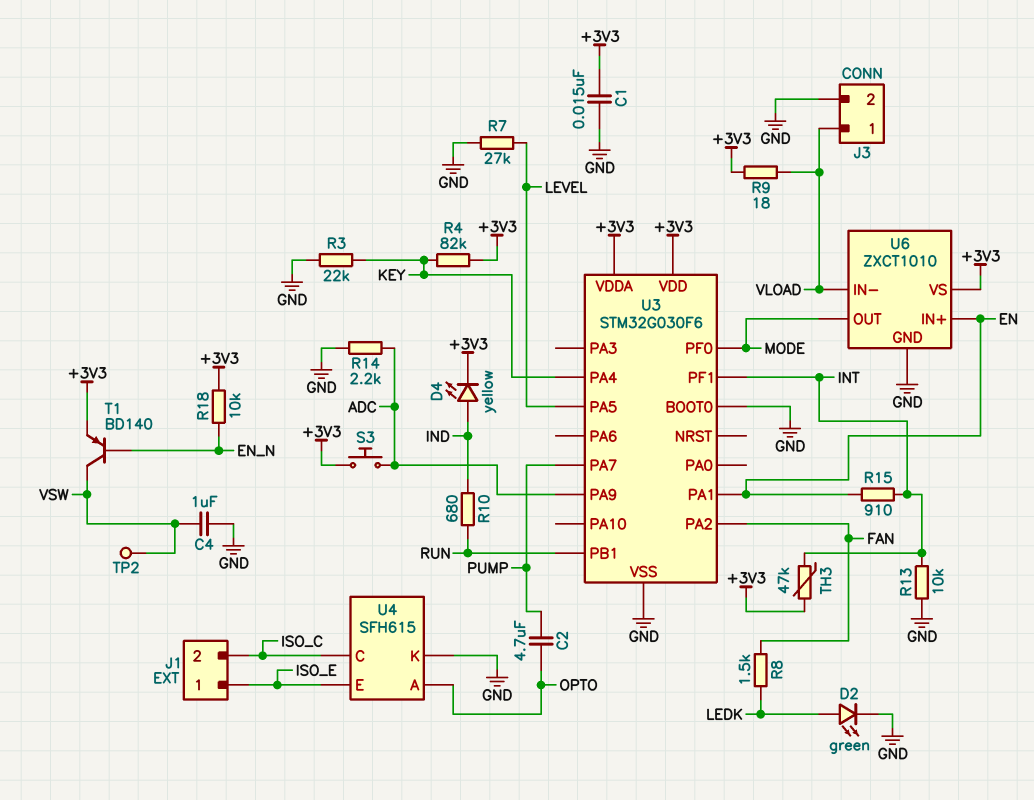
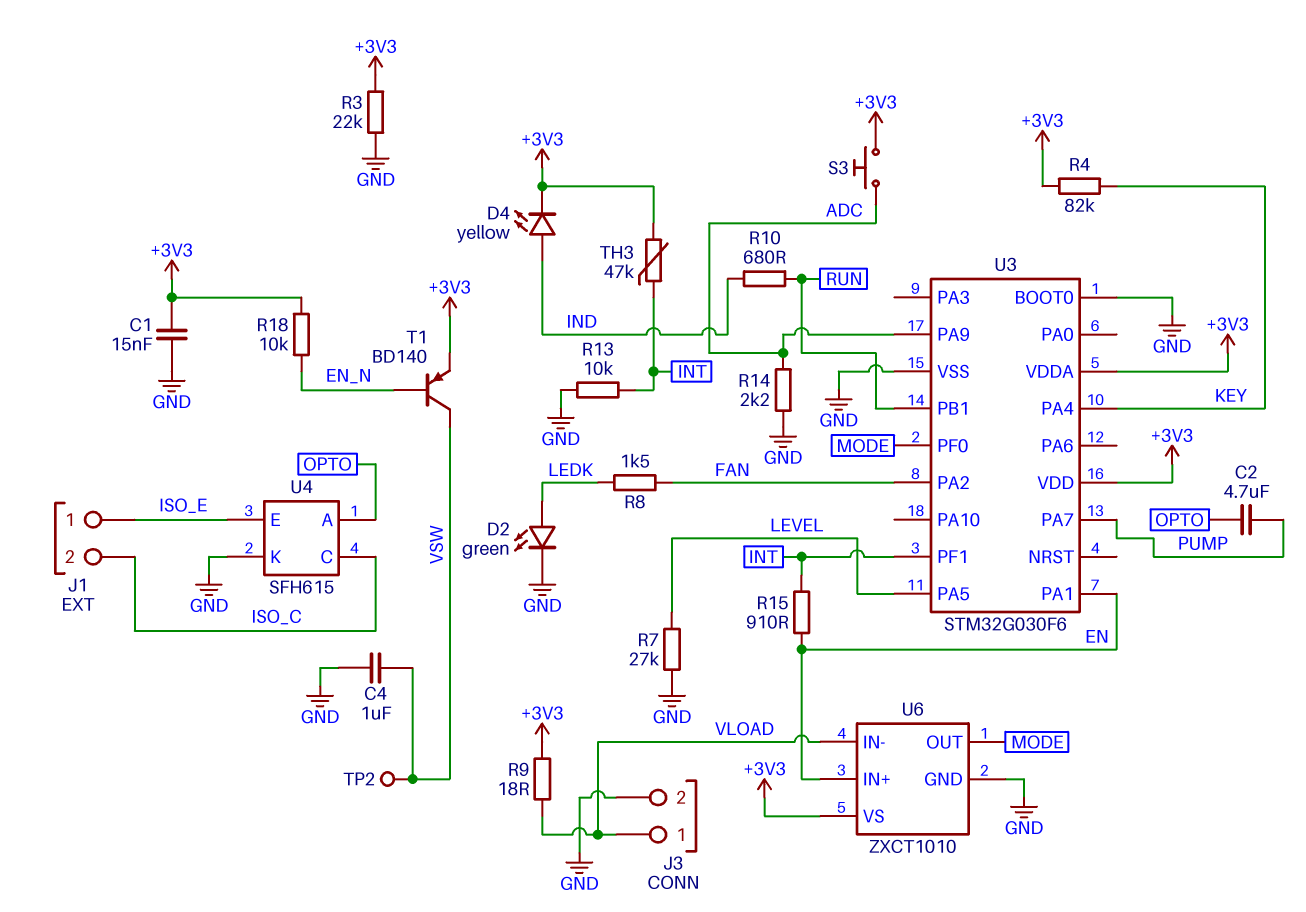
R3: 22k (GND, KEY) -> 22k (+3V3, GND)

